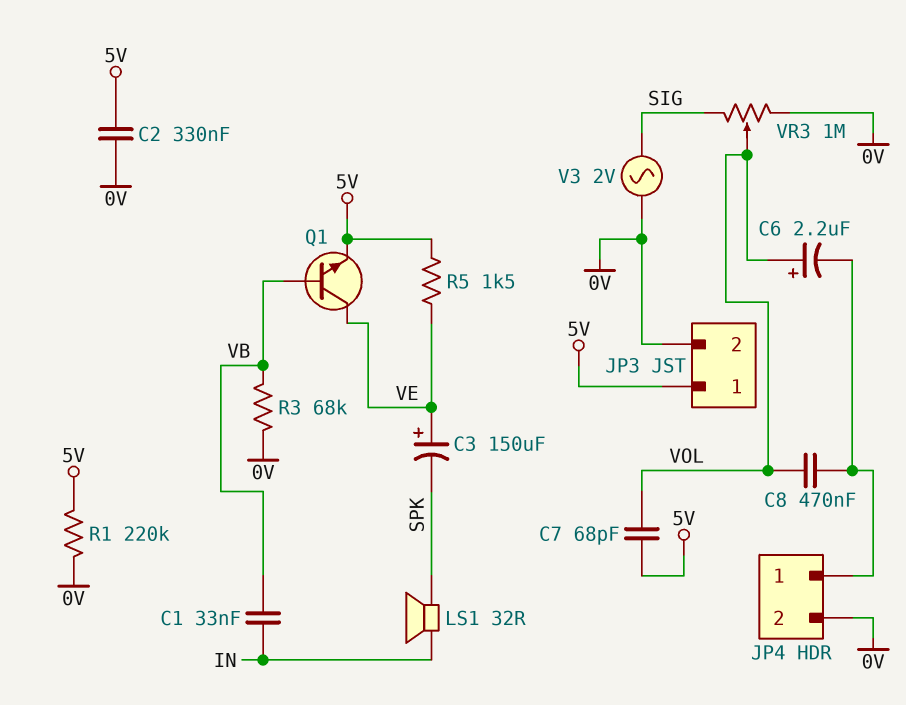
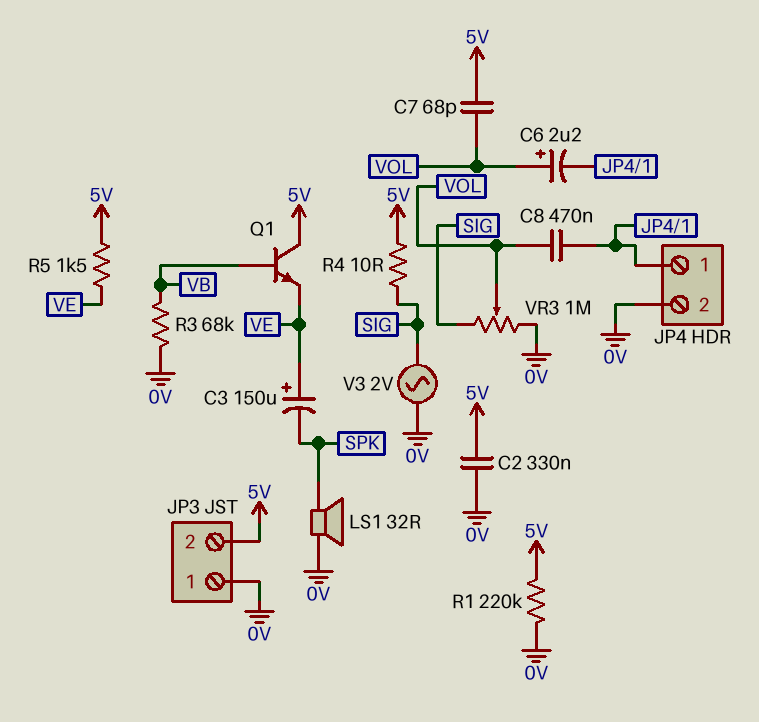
C1: 33nF (IN, VB) -> none
JP3 pin 1: 5V -> 0V
JP3 pin 2: 0V -> 5V
LS1: speaker 32R (IN, SPK) -> speaker 32R (0V, SPK)
Q1: NPN (B VB, C VE, E 5V) -> NPN (B VB, C 5V, E VE)
R4: none -> 10 (5V, SIG)

